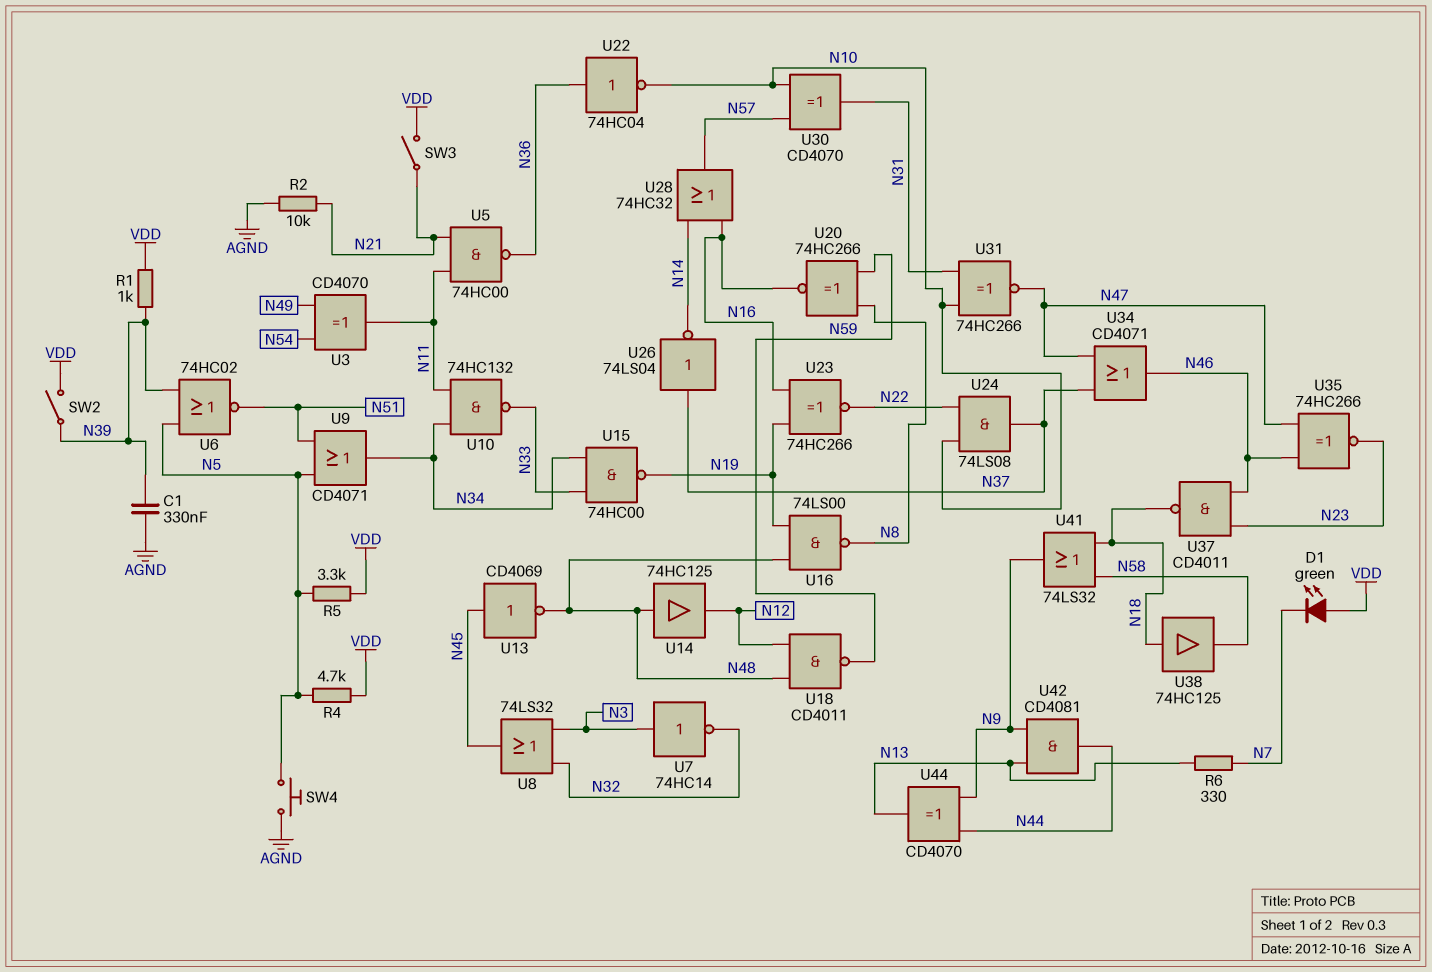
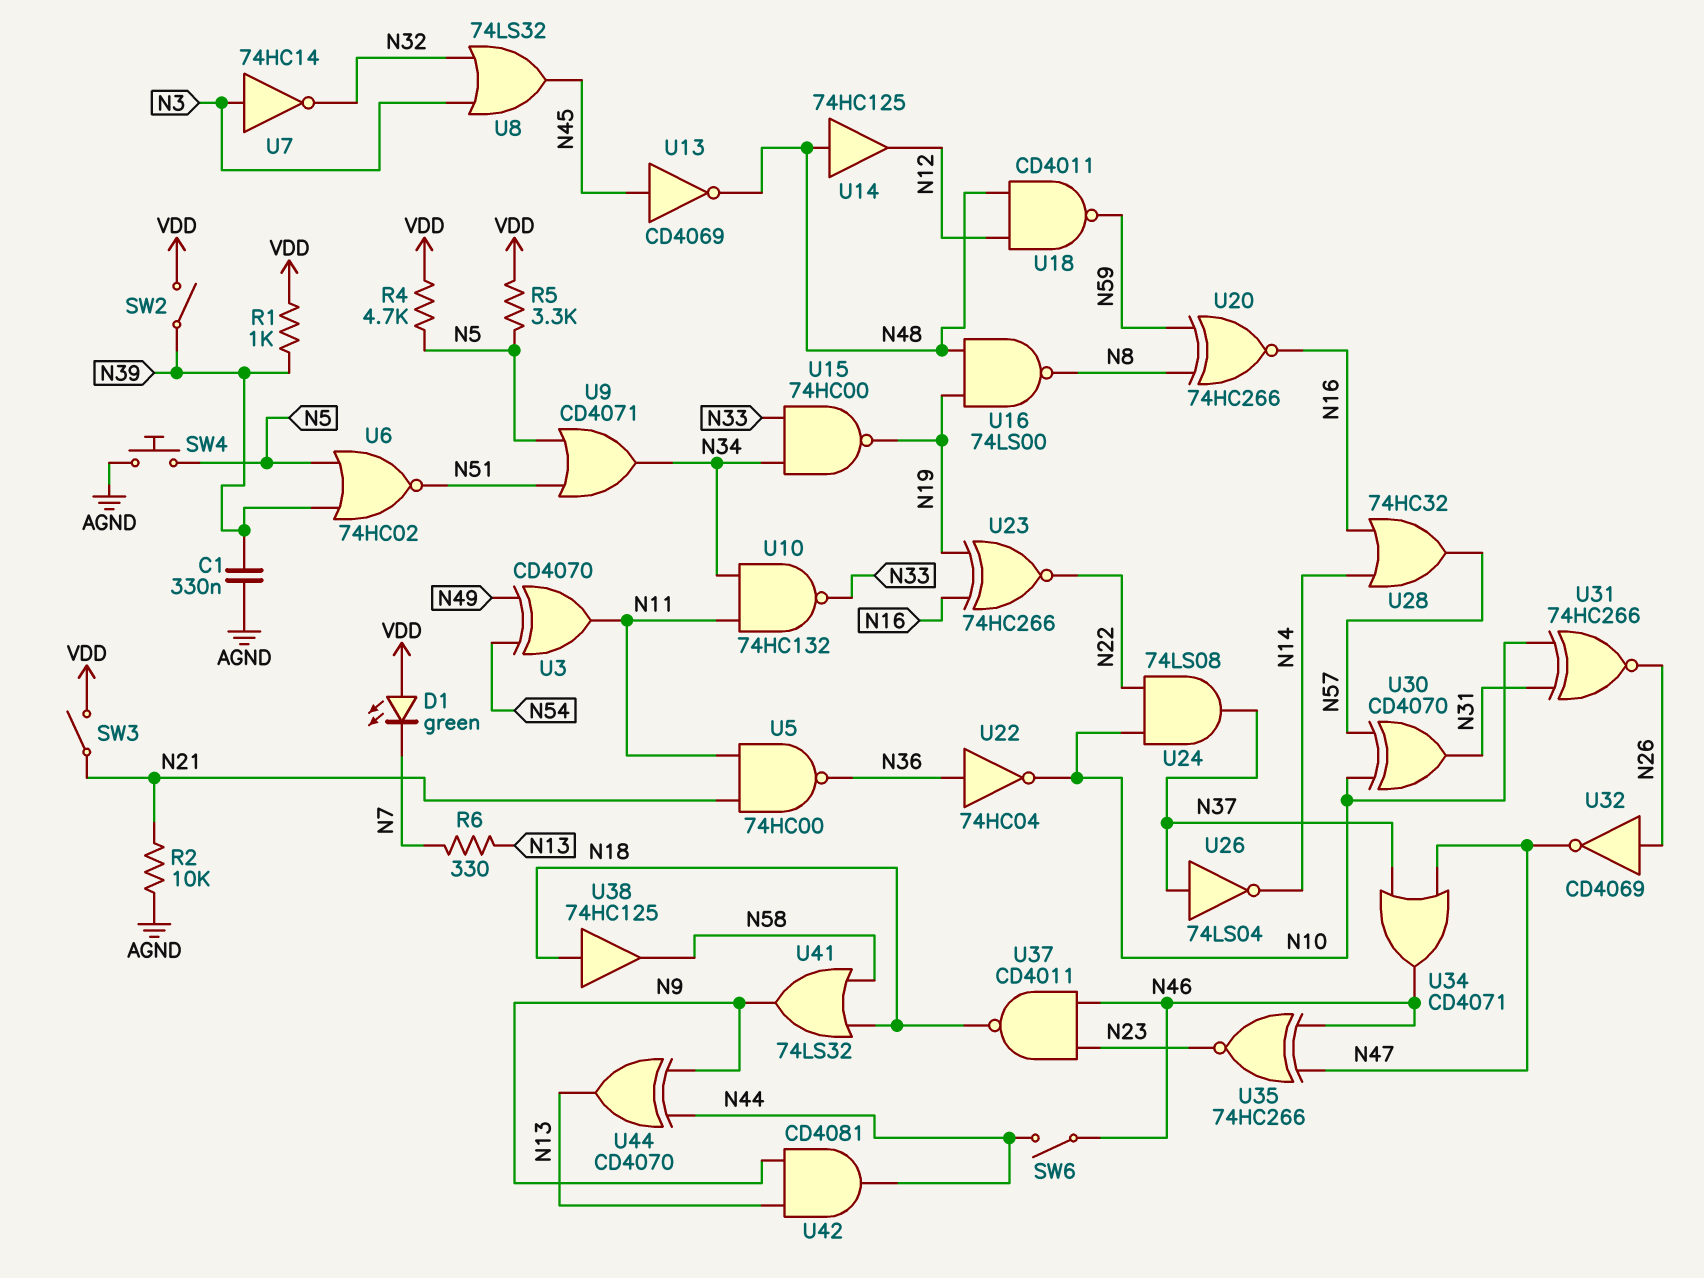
SW6: none -> switch (N44, N46)
U31: XNOR 74HC266 (in N10, in N31, out N47) -> XNOR 74HC266 (in N10, in N31, out N26)
U32: none -> NOT CD4069 (in N26, out N47)

